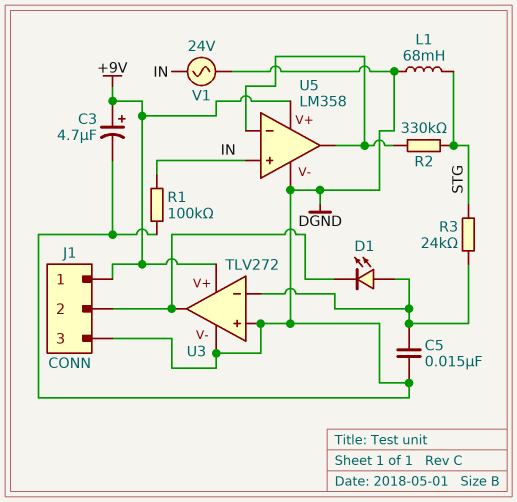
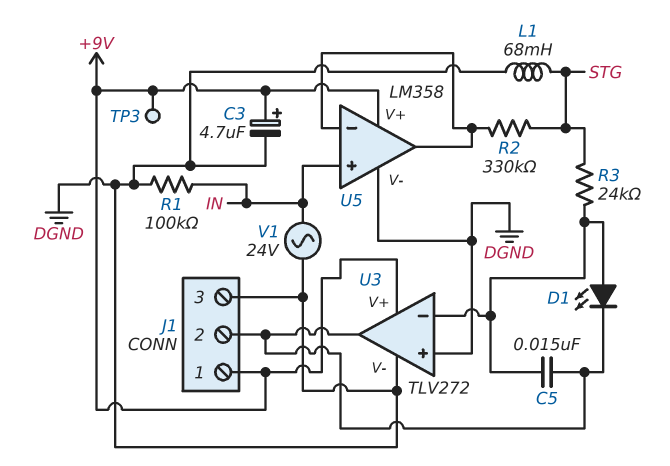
C5: 15nF (DGND, U3/in-) -> 15nF (J1/2, U3/in-)
TP3: none -> test point (+9V)

